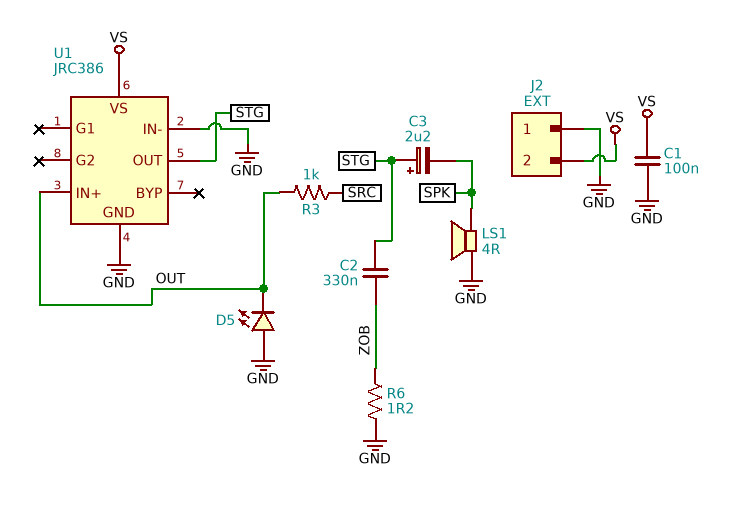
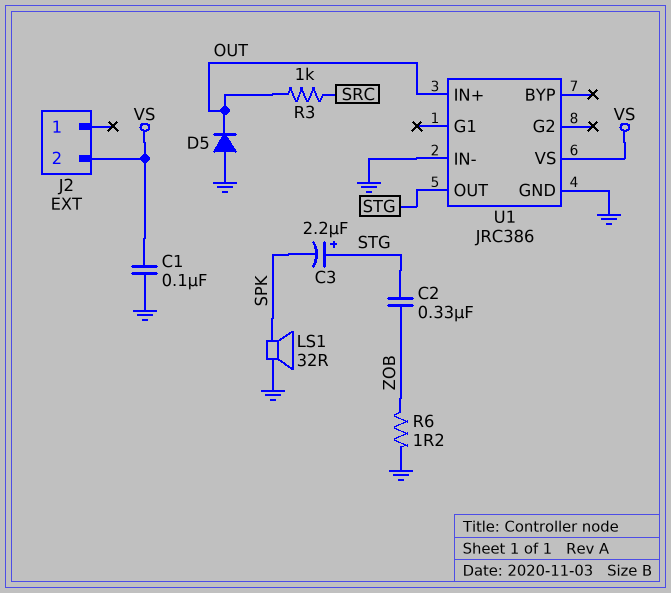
D5: LED (A GND, K OUT) -> diode (A GND, K OUT)
J2 pin 1: GND -> none
LS1: speaker 4R (GND, SPK) -> speaker 32R (GND, SPK)

